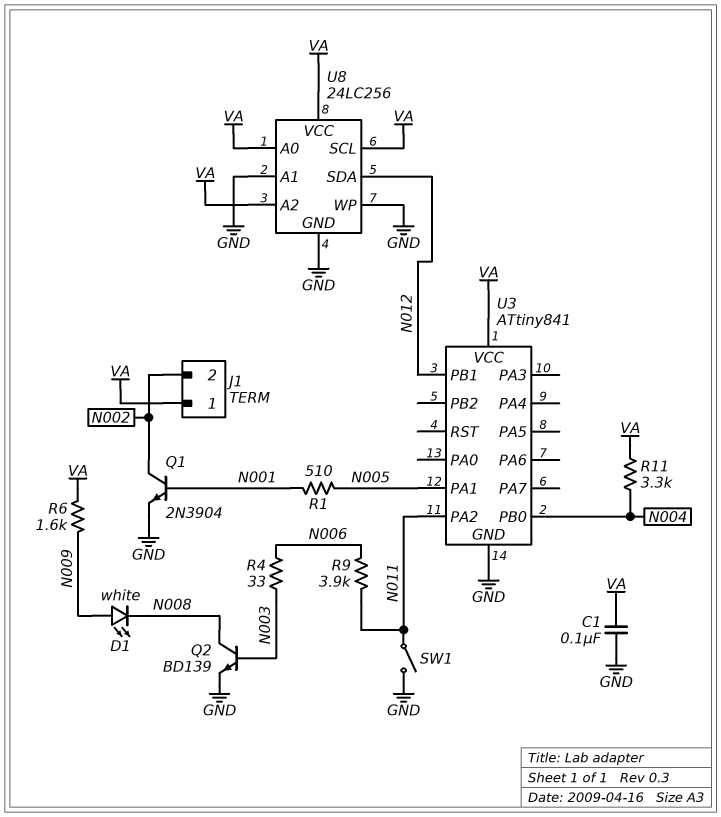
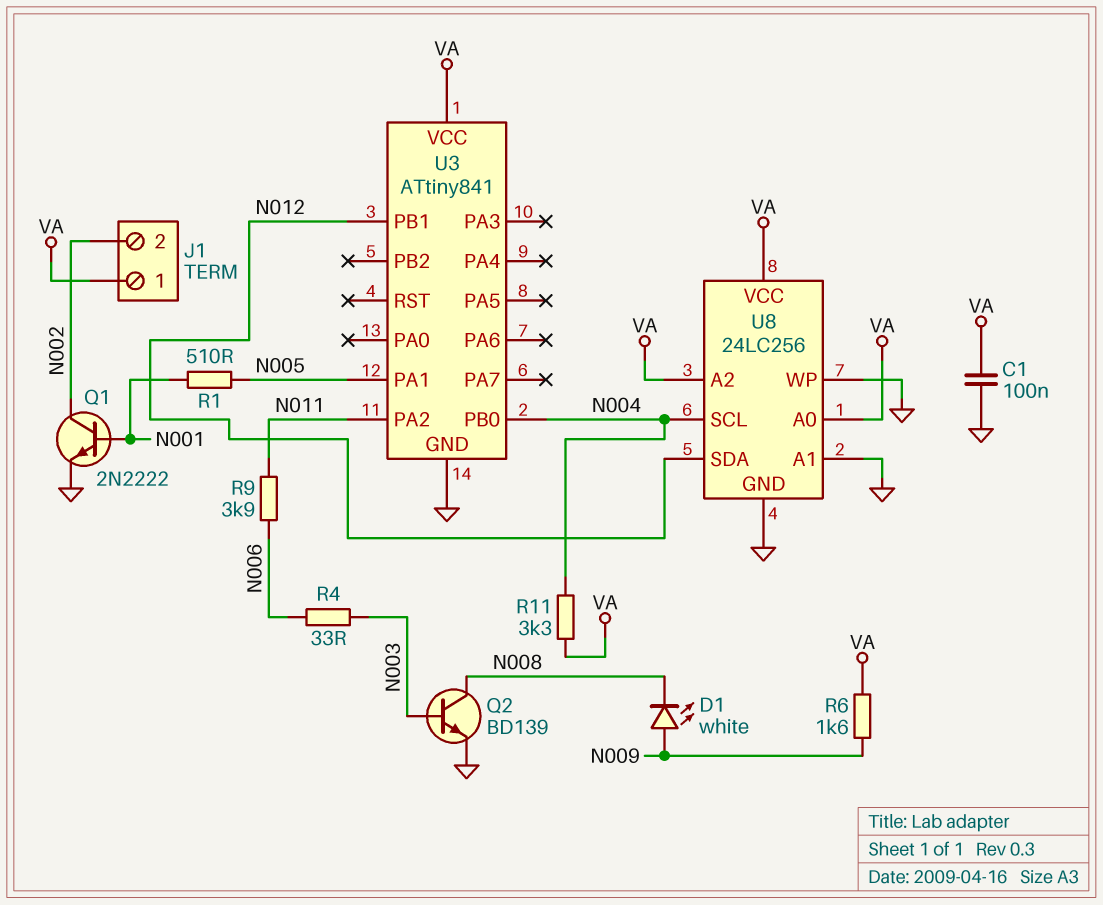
Q1: NPN 2N3904 (B N001, C N002, E GND) -> NPN 2N2222 (B N001, C N002, E GND)
SW1: switch (GND, N011) -> none
U8 pin SCL: VA -> N004

